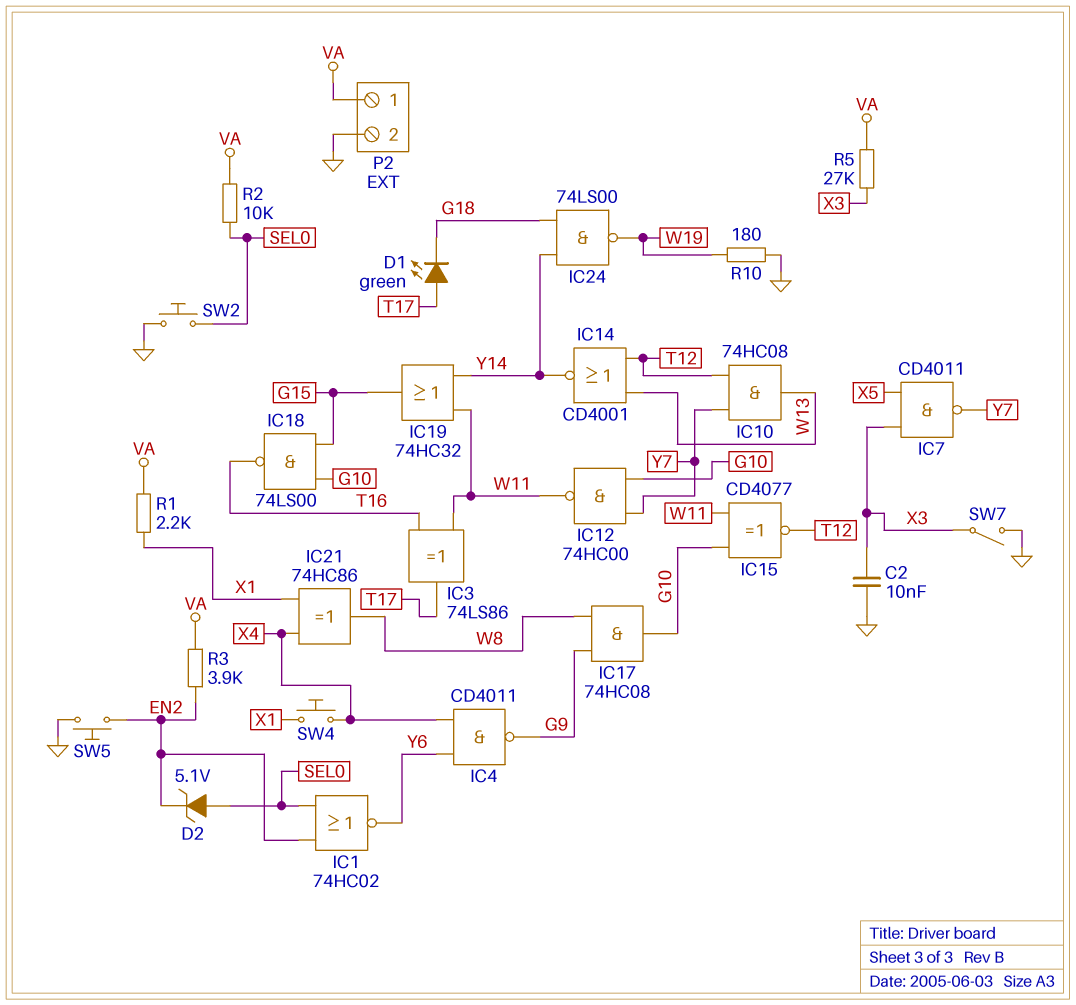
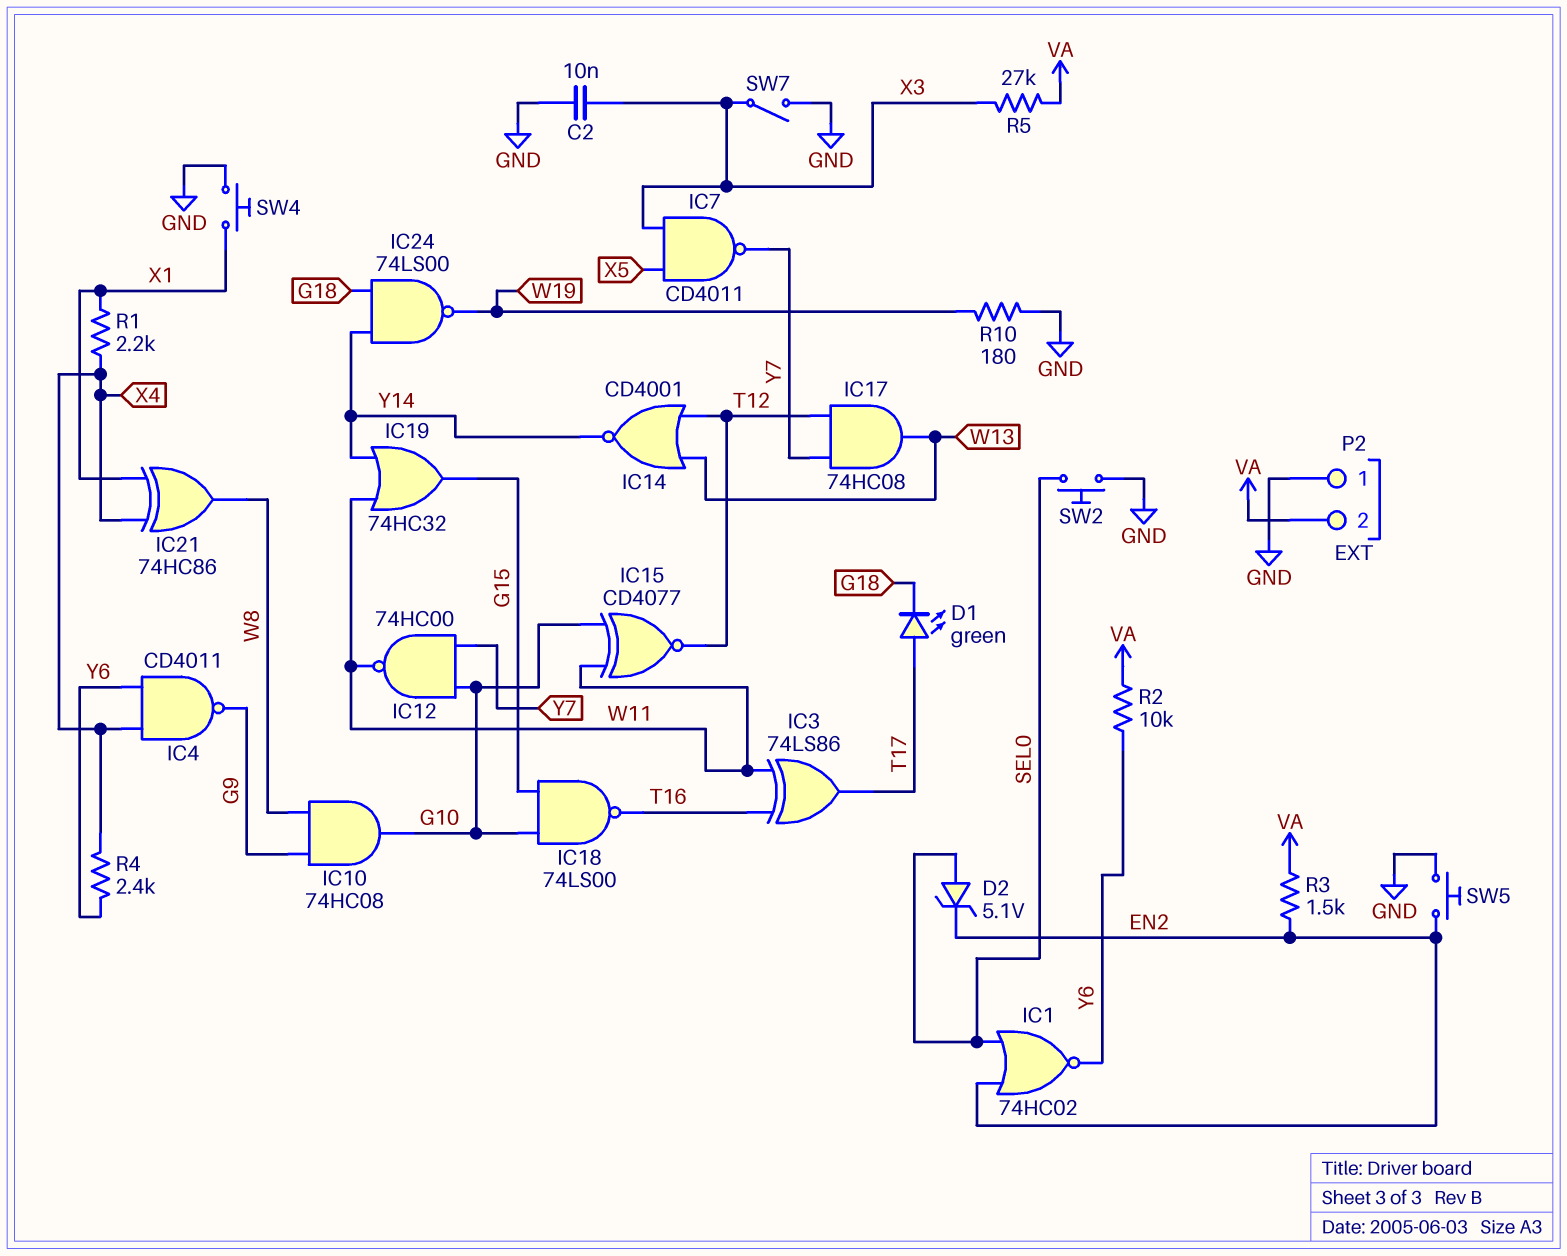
IC10: AND 74HC08 (in T12, in Y7, out W13) -> AND 74HC08 (in G9, in W8, out G10)
IC17: AND 74HC08 (in G9, in W8, out G10) -> AND 74HC08 (in T12, in Y7, out W13)
P2 pin 1: VA -> GND
P2 pin 2: GND -> VA
R1: 2.2k (VA, X1) -> 2.2k (X1, X4)
R2: 10k (SEL0, VA) -> 10k (VA, Y6)
R3: 3.9k (EN2, VA) -> 1.5k (EN2, VA)
R4: none -> 2.4k (X4, Y6)
SW4: button (X1, X4) -> button (GND, X1)

